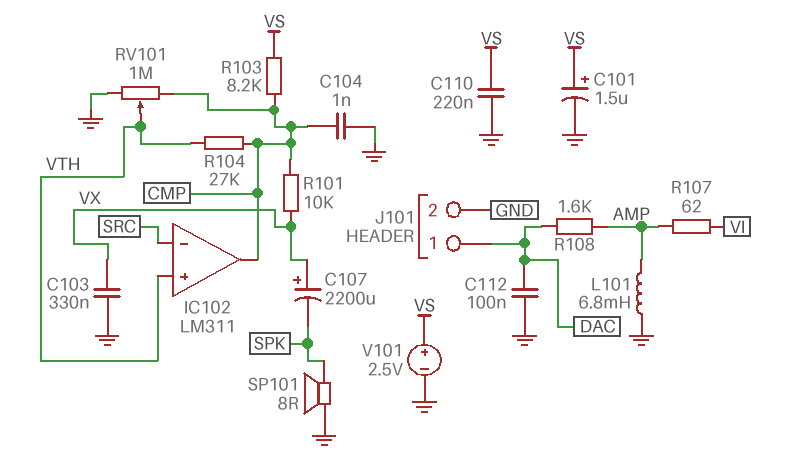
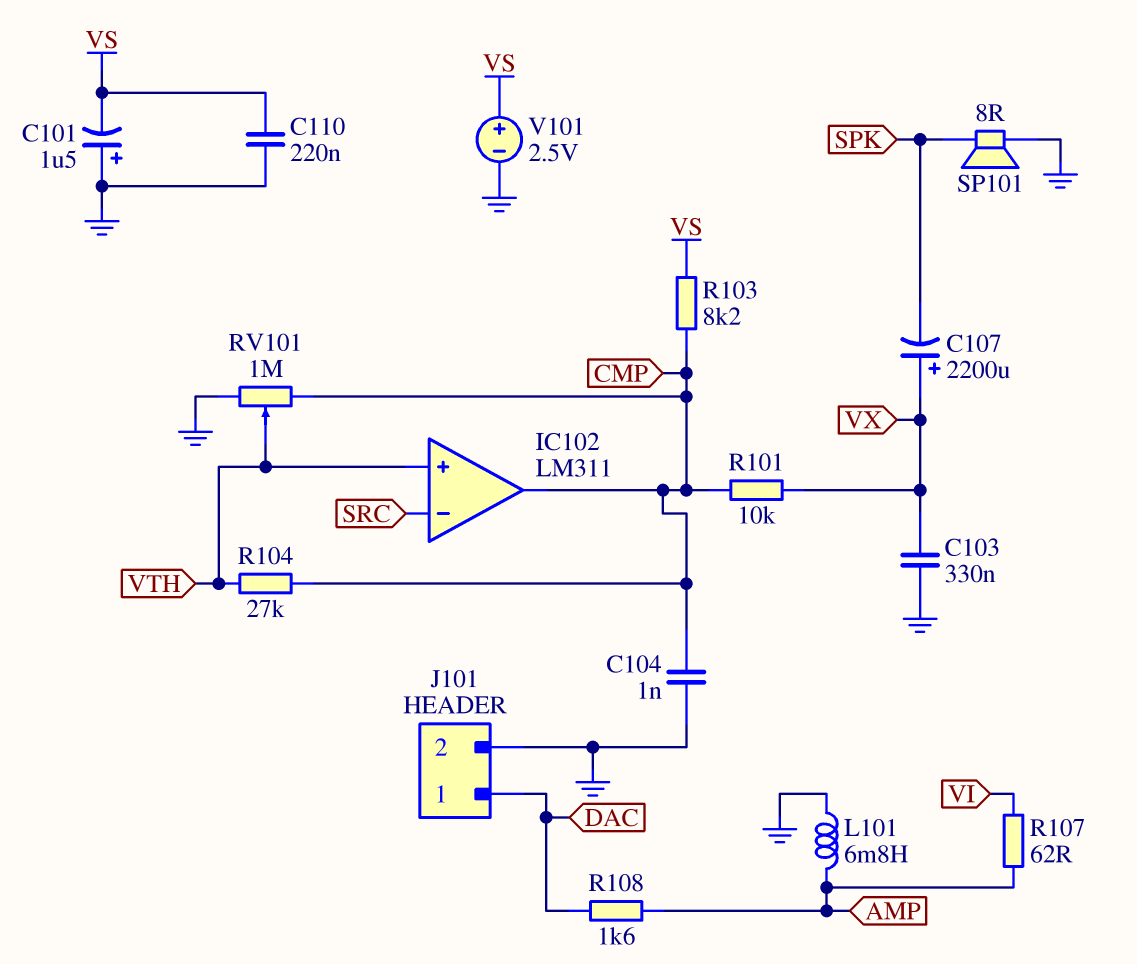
C101: 1.5uF (plus VS, minus GND) -> 1.5uF (plus GND, minus VS)
C112: 100nF (DAC, GND) -> none

